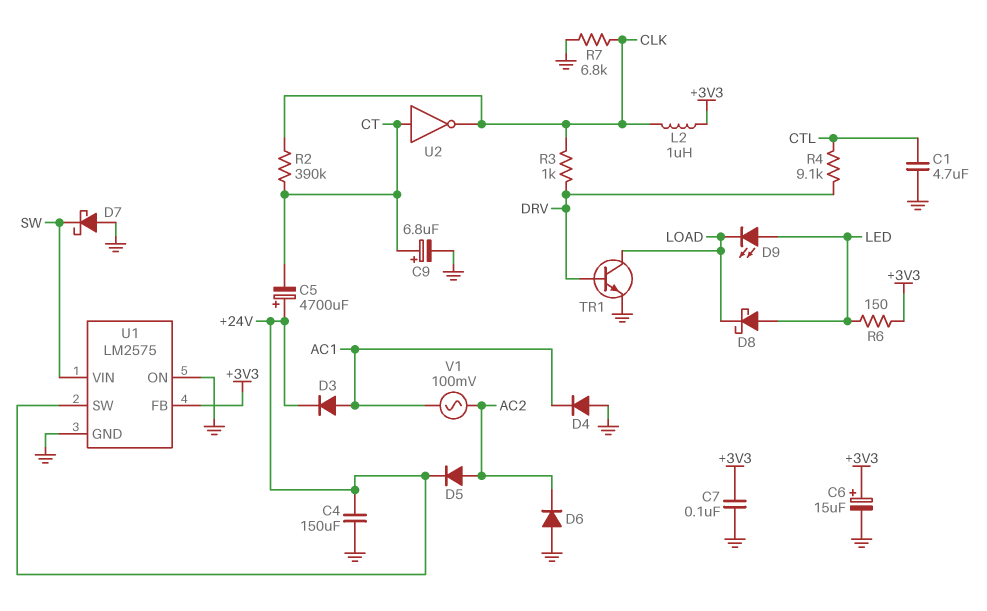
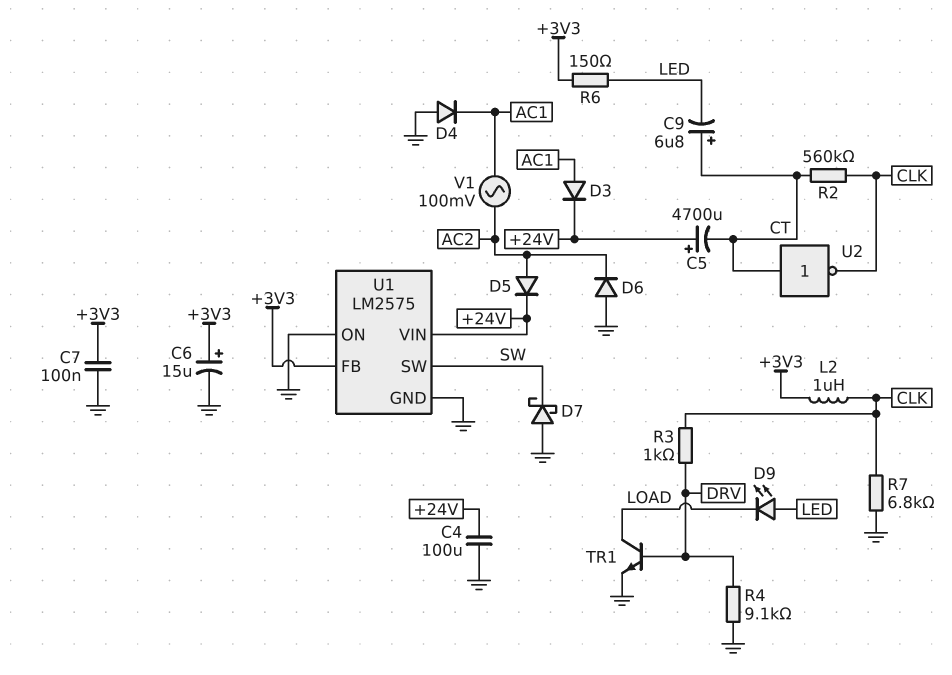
C1: 4.7uF (CTL, GND) -> none
C4: 150uF (+24V, GND) -> 100uF (+24V, GND)
C9: 6.8uF (plus CT, minus GND) -> 6.8uF (plus CT, minus LED)
D8: schottky (A LED, K LOAD) -> none
R2: 390k (CLK, CT) -> 560k (CLK, CT)
R4: 9.1k (CTL, DRV) -> 9.1k (DRV, GND)
U1 pin SW: +24V -> SW
U1 pin VIN: SW -> +24V

